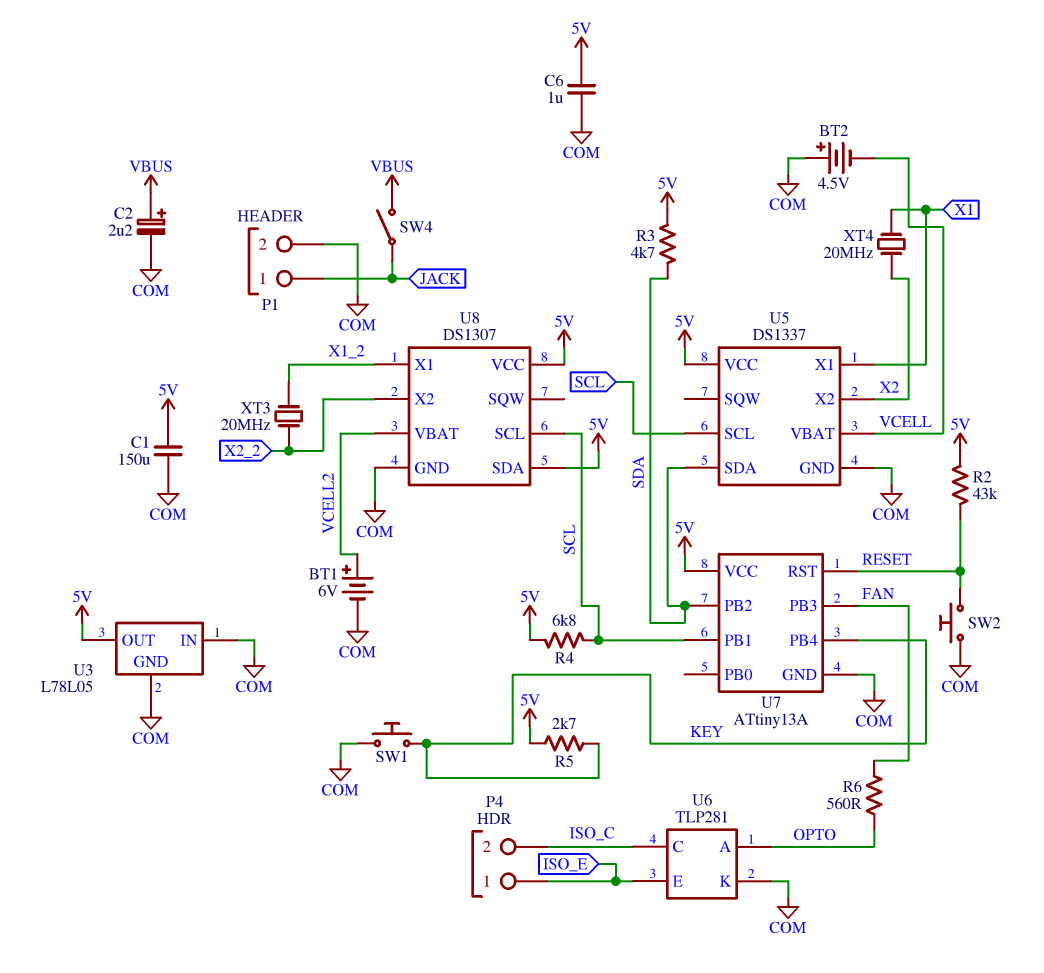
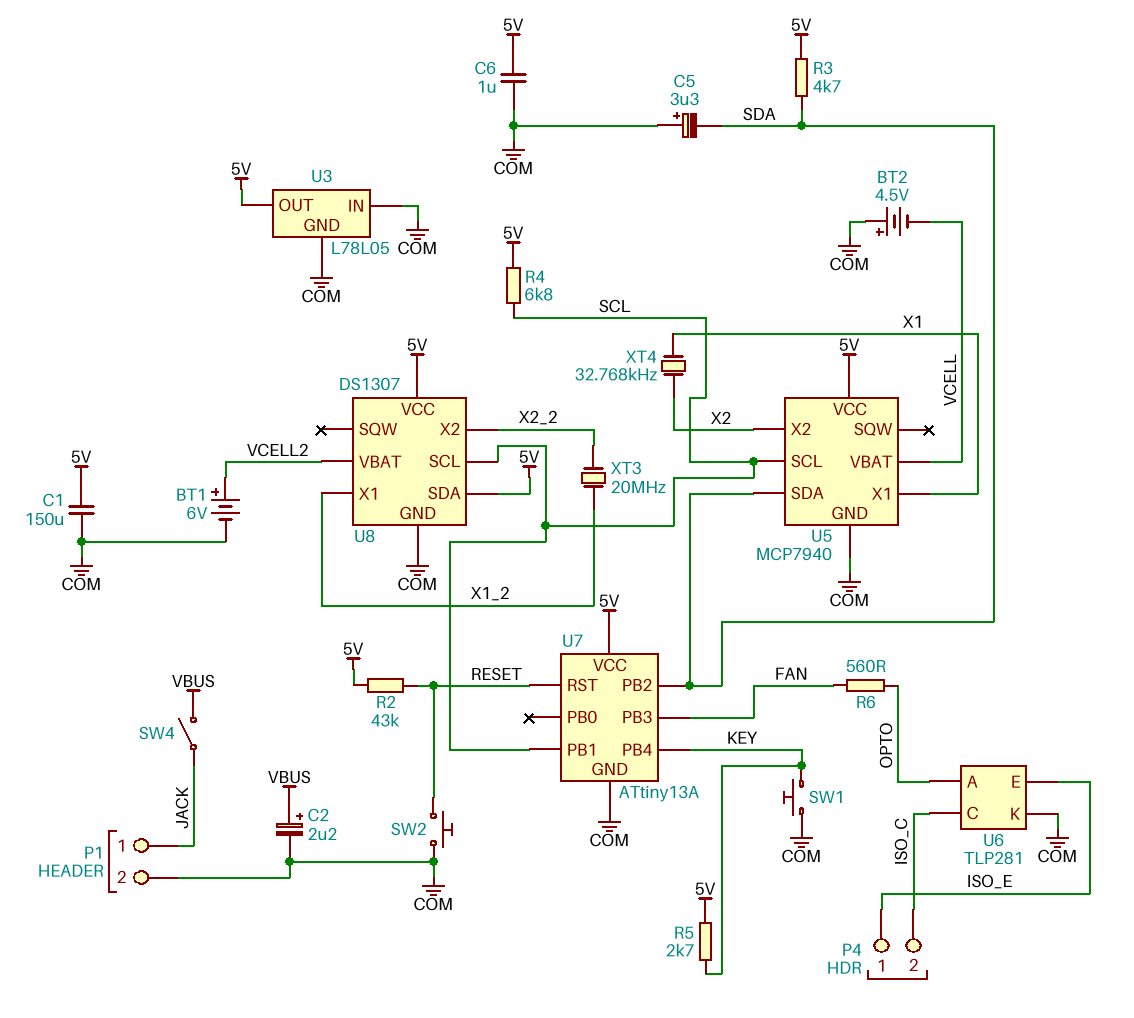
C5: none -> 3.3uF (plus COM, minus SDA)
U5: DS1337 -> MCP7940
XT4: 20MHz (X1, X2) -> 32.768kHz (X1, X2)

